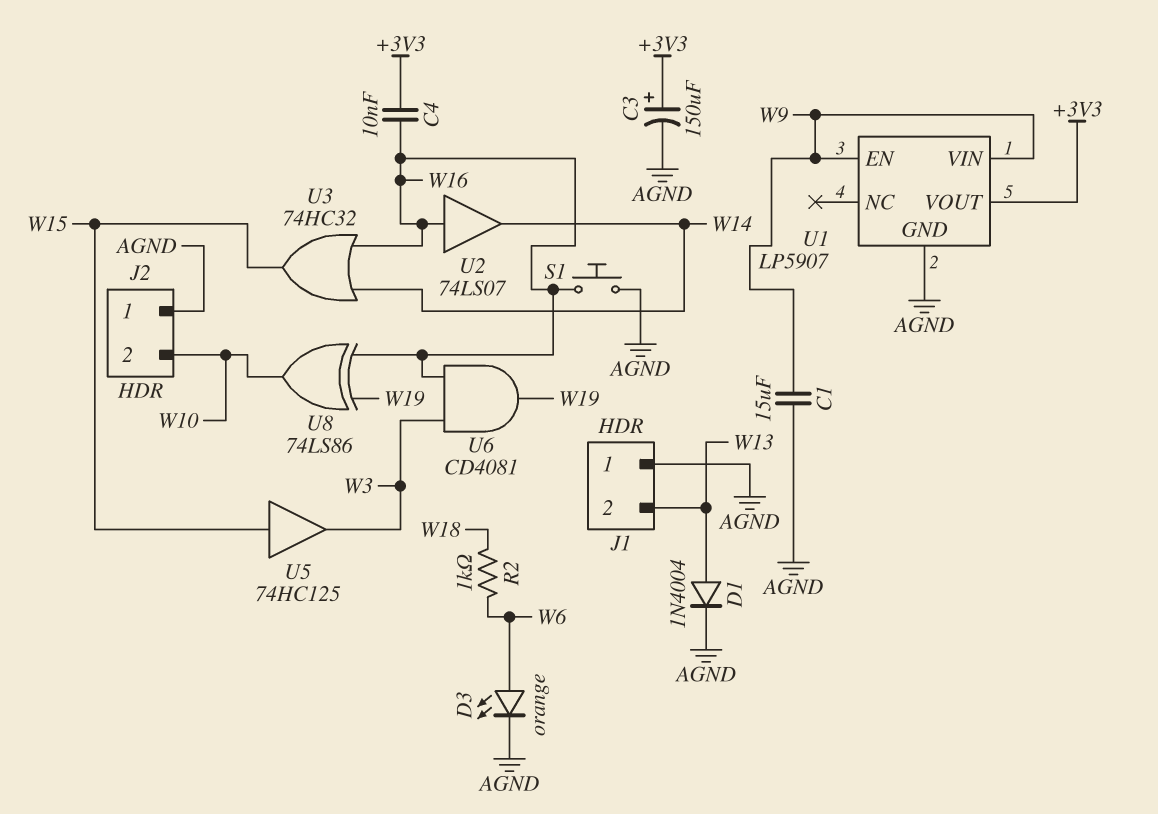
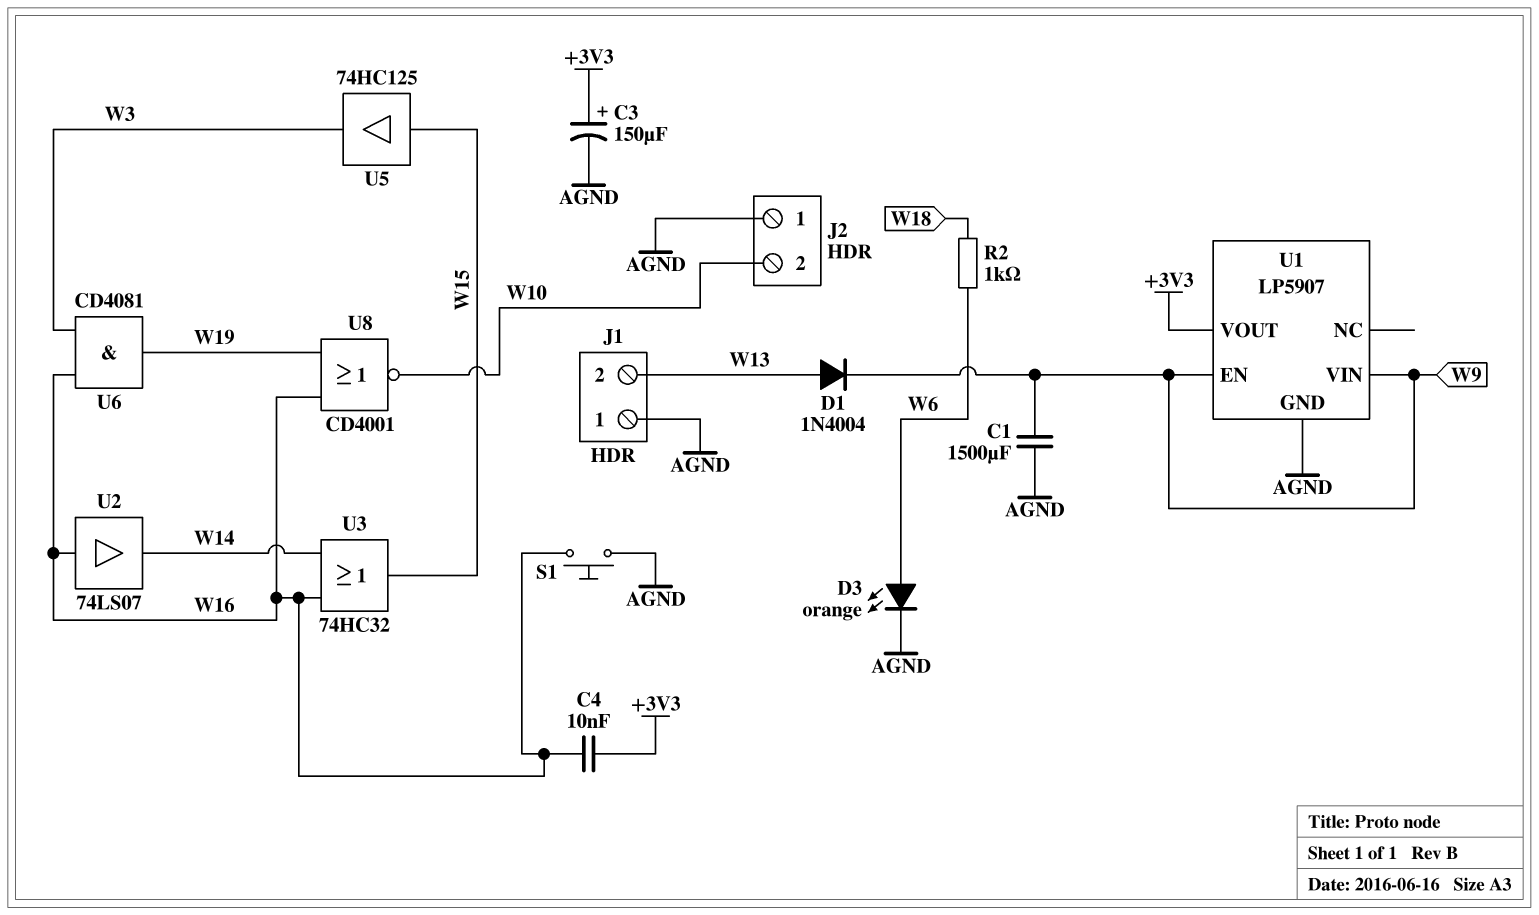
C1: 15uF (AGND, W9) -> 1500uF (AGND, W9)
D1: diode 1N4004 (A W13, K AGND) -> diode 1N4004 (A W13, K W9)
U8: XOR 74LS86 (in W16, in W19, out W10) -> NOR CD4001 (in W16, in W19, out W10)

